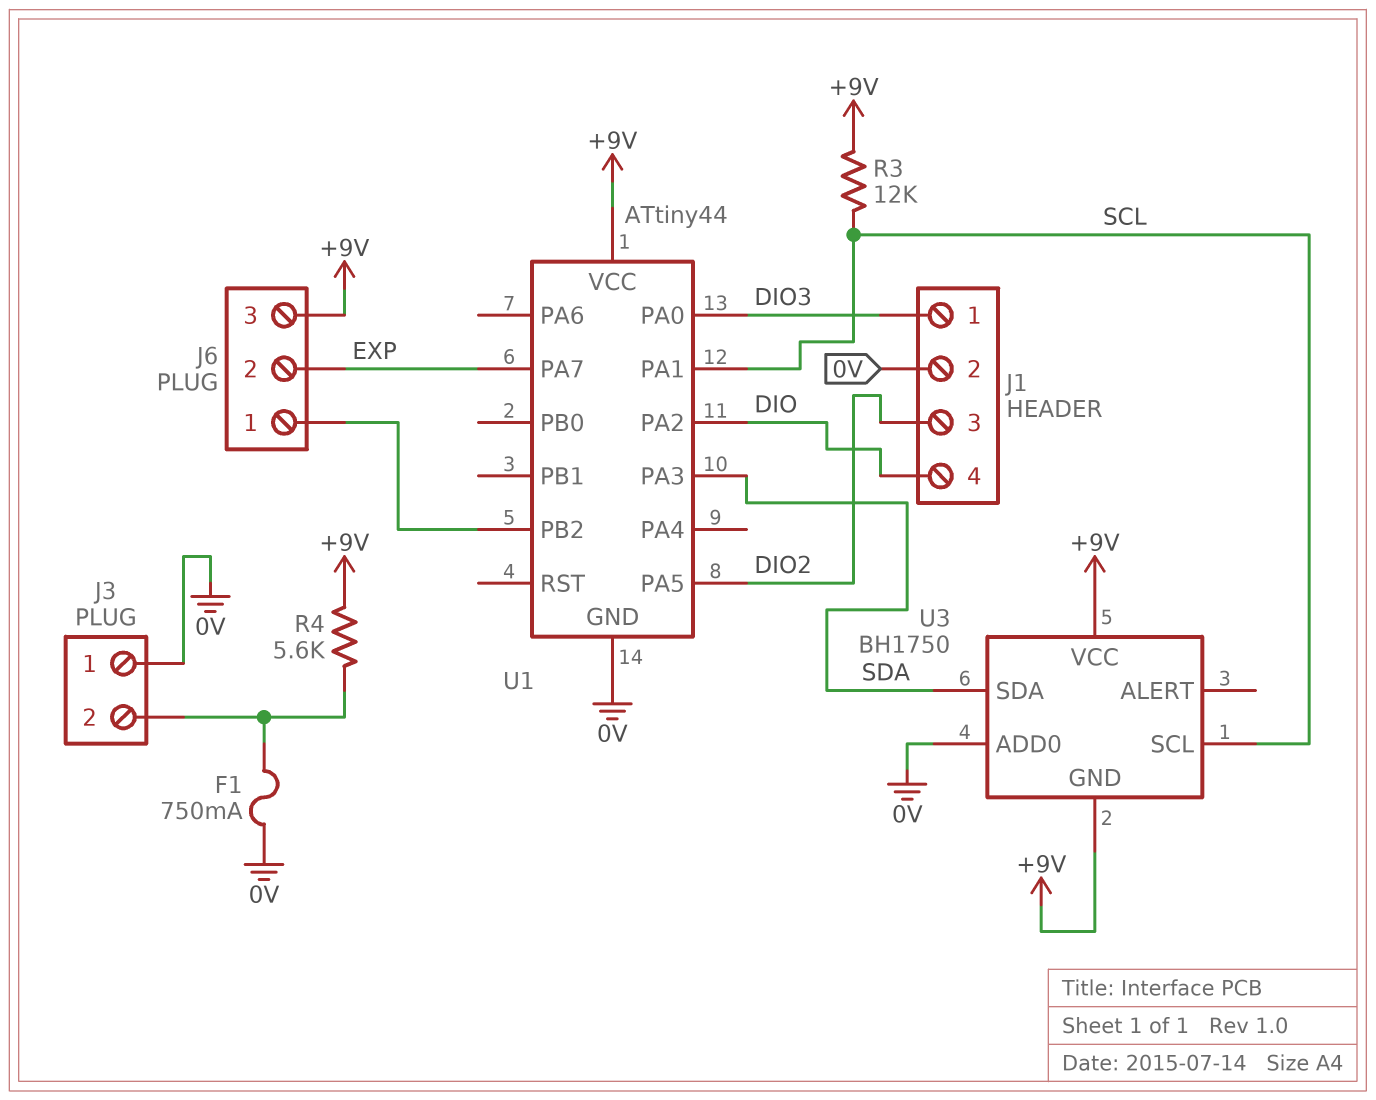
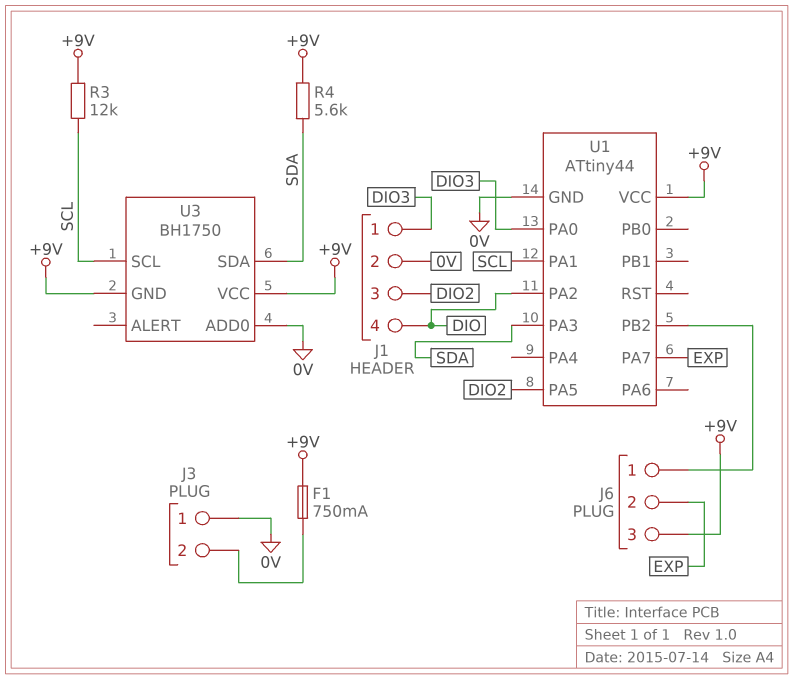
F1: 750mA (0V, J3/2) -> 750mA (+9V, J3/2)
R4: 5.6k (+9V, J3/2) -> 5.6k (+9V, SDA)

